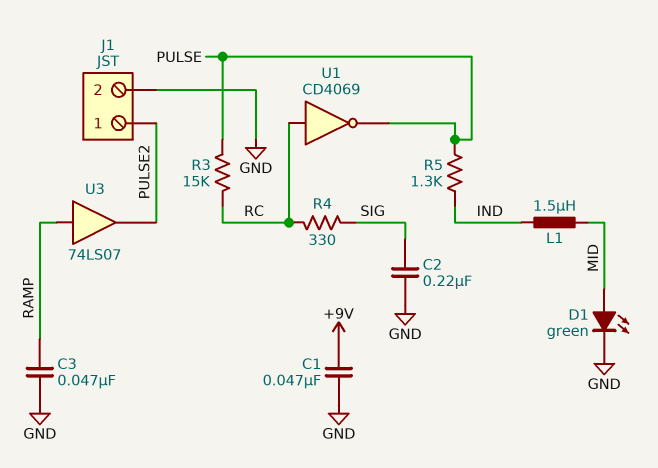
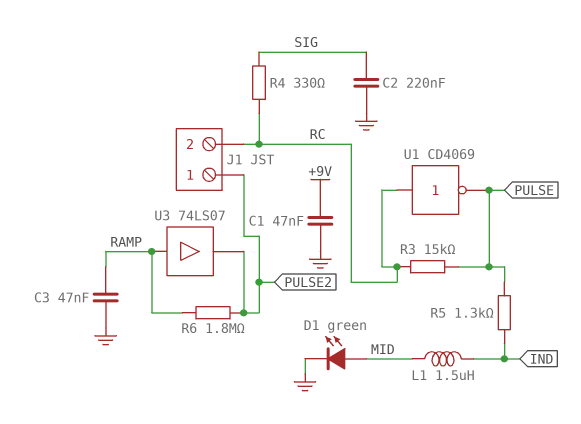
J1 pin 2: GND -> RC
R6: none -> 1.8M (PULSE2, RAMP)

